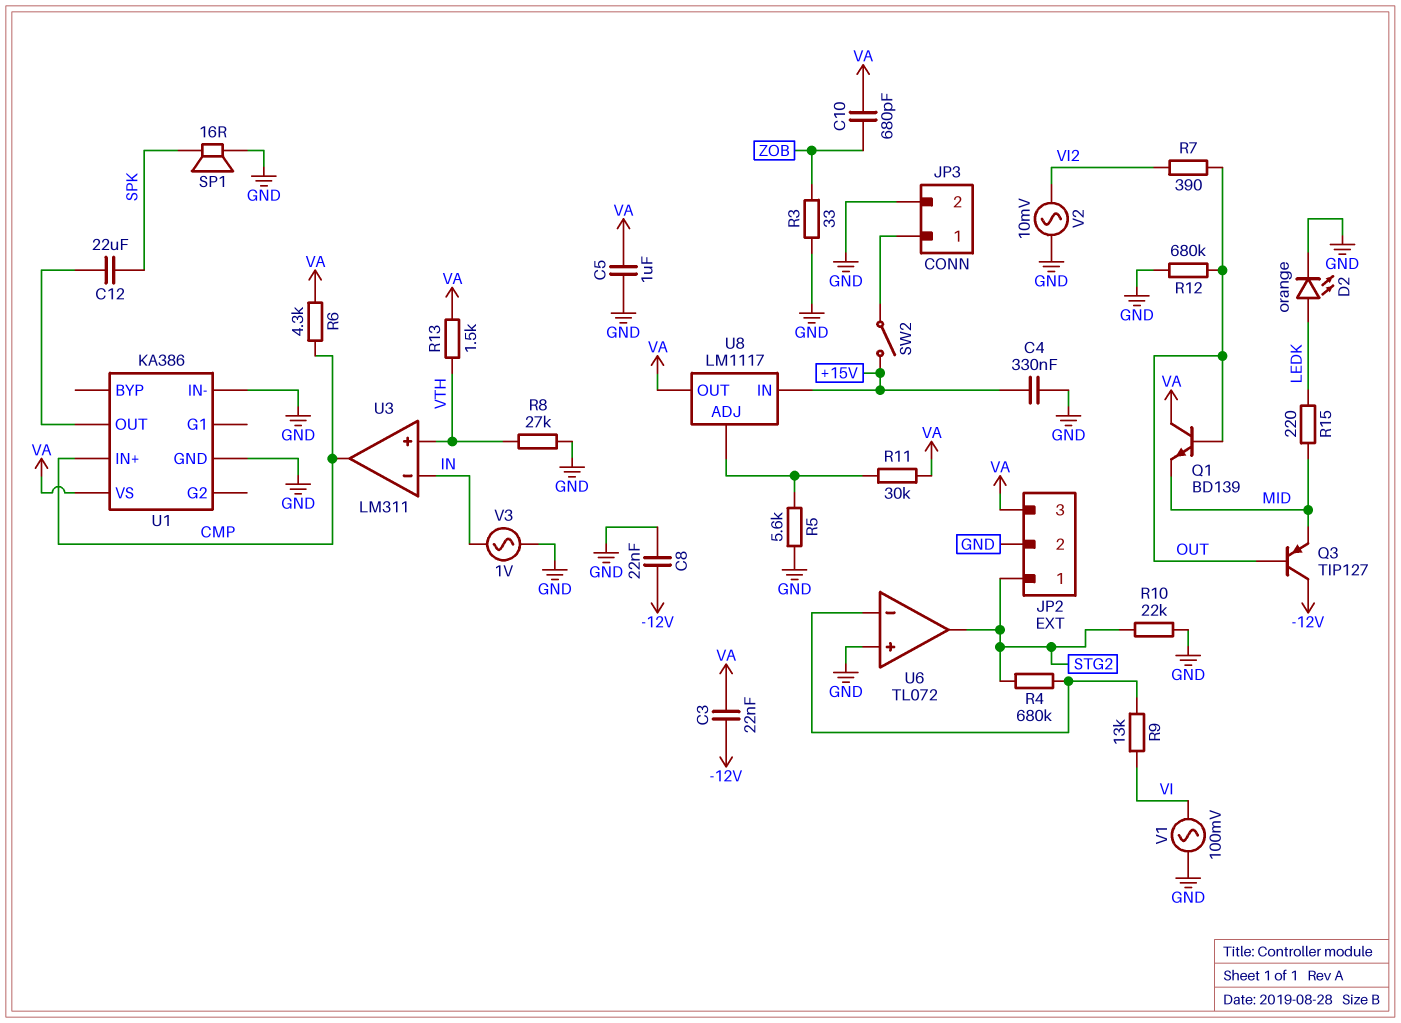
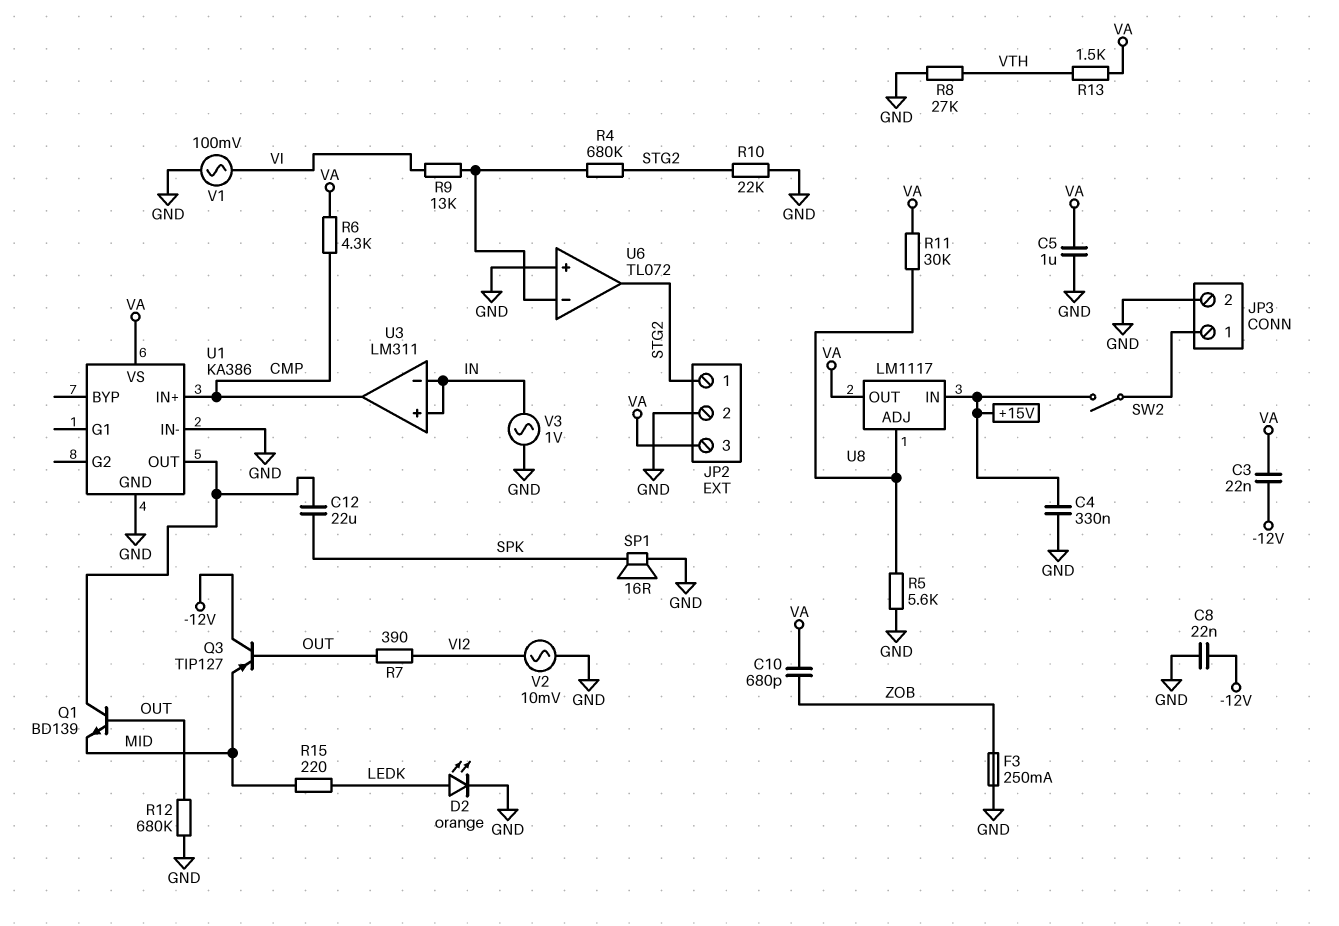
F3: none -> 250mA (GND, ZOB)
Q1: NPN BD139 (B OUT, C VA, E MID) -> NPN BD139 (B OUT, C U1/OUT, E MID)
R3: 33 (GND, ZOB) -> none
U3 pin in+: VTH -> IN

